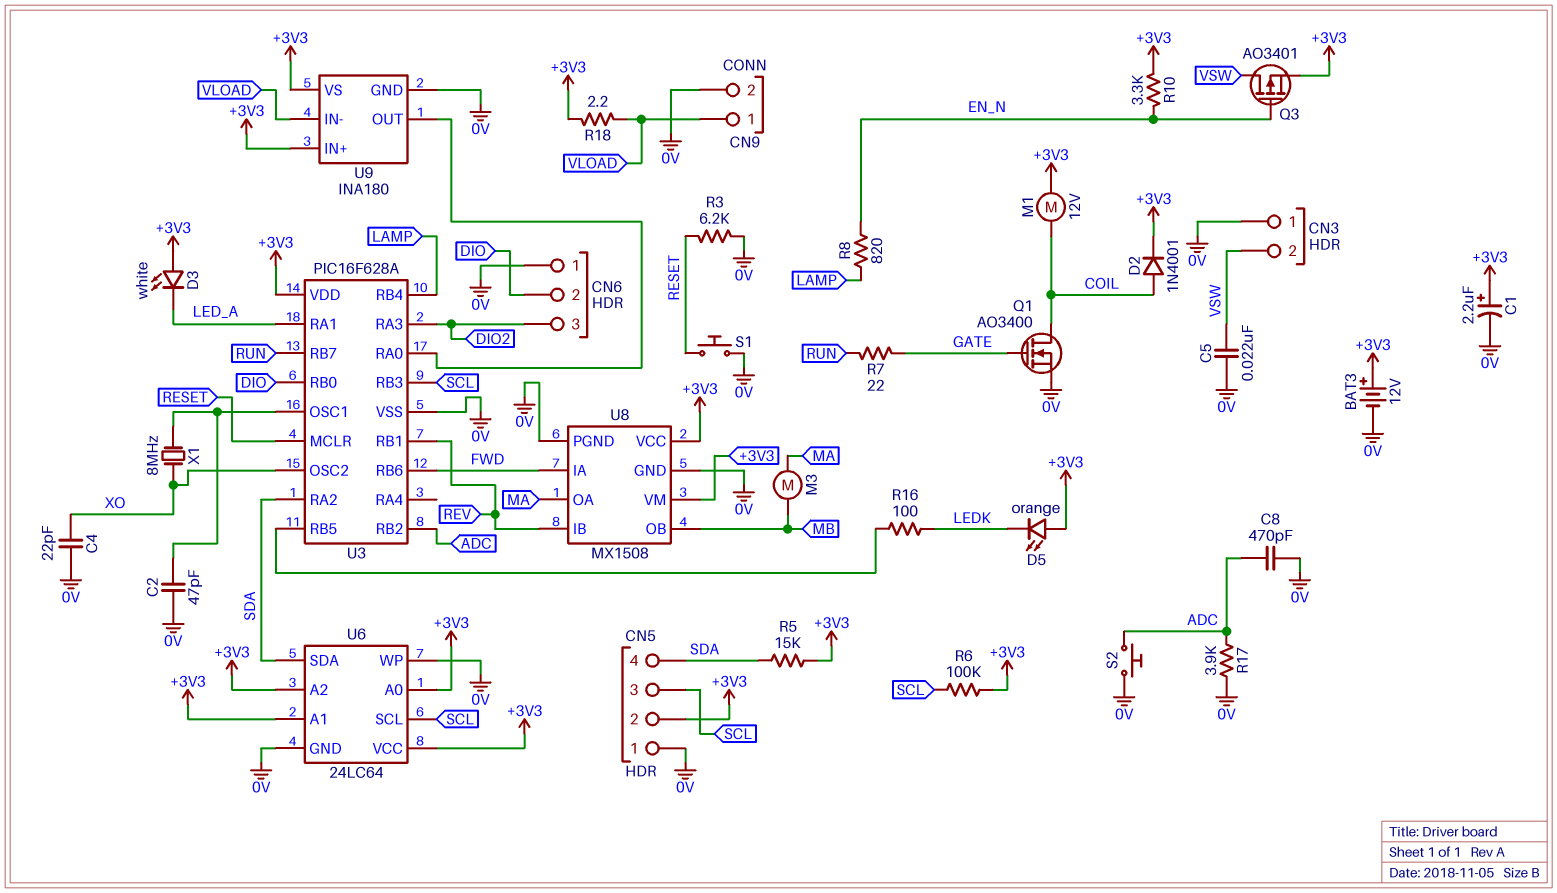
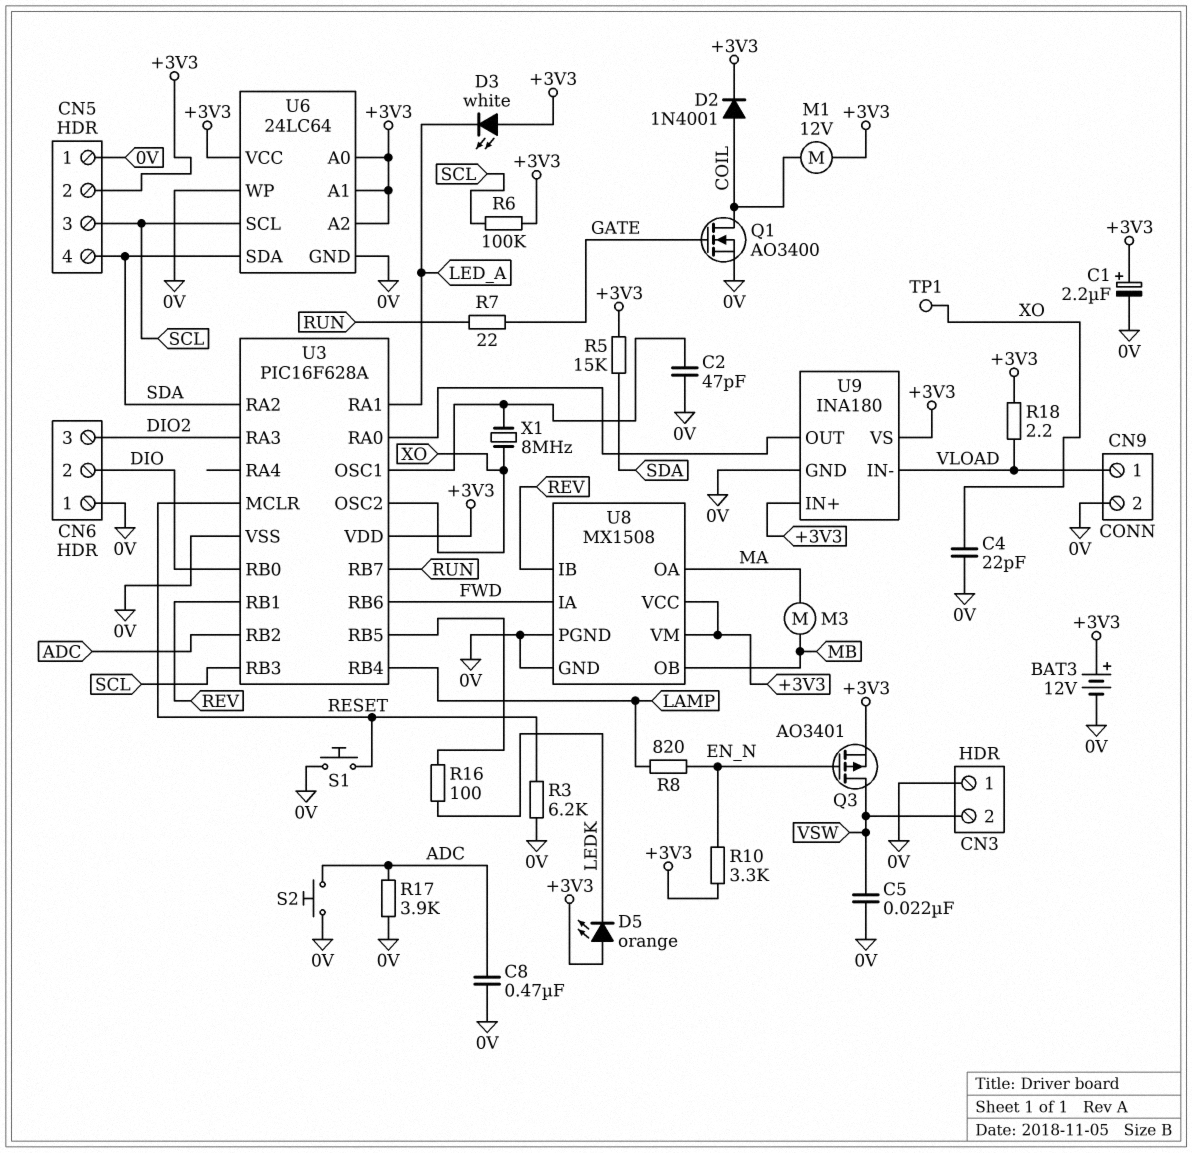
C8: 470pF (0V, ADC) -> 470nF (0V, ADC)
TP1: none -> test point (XO)

